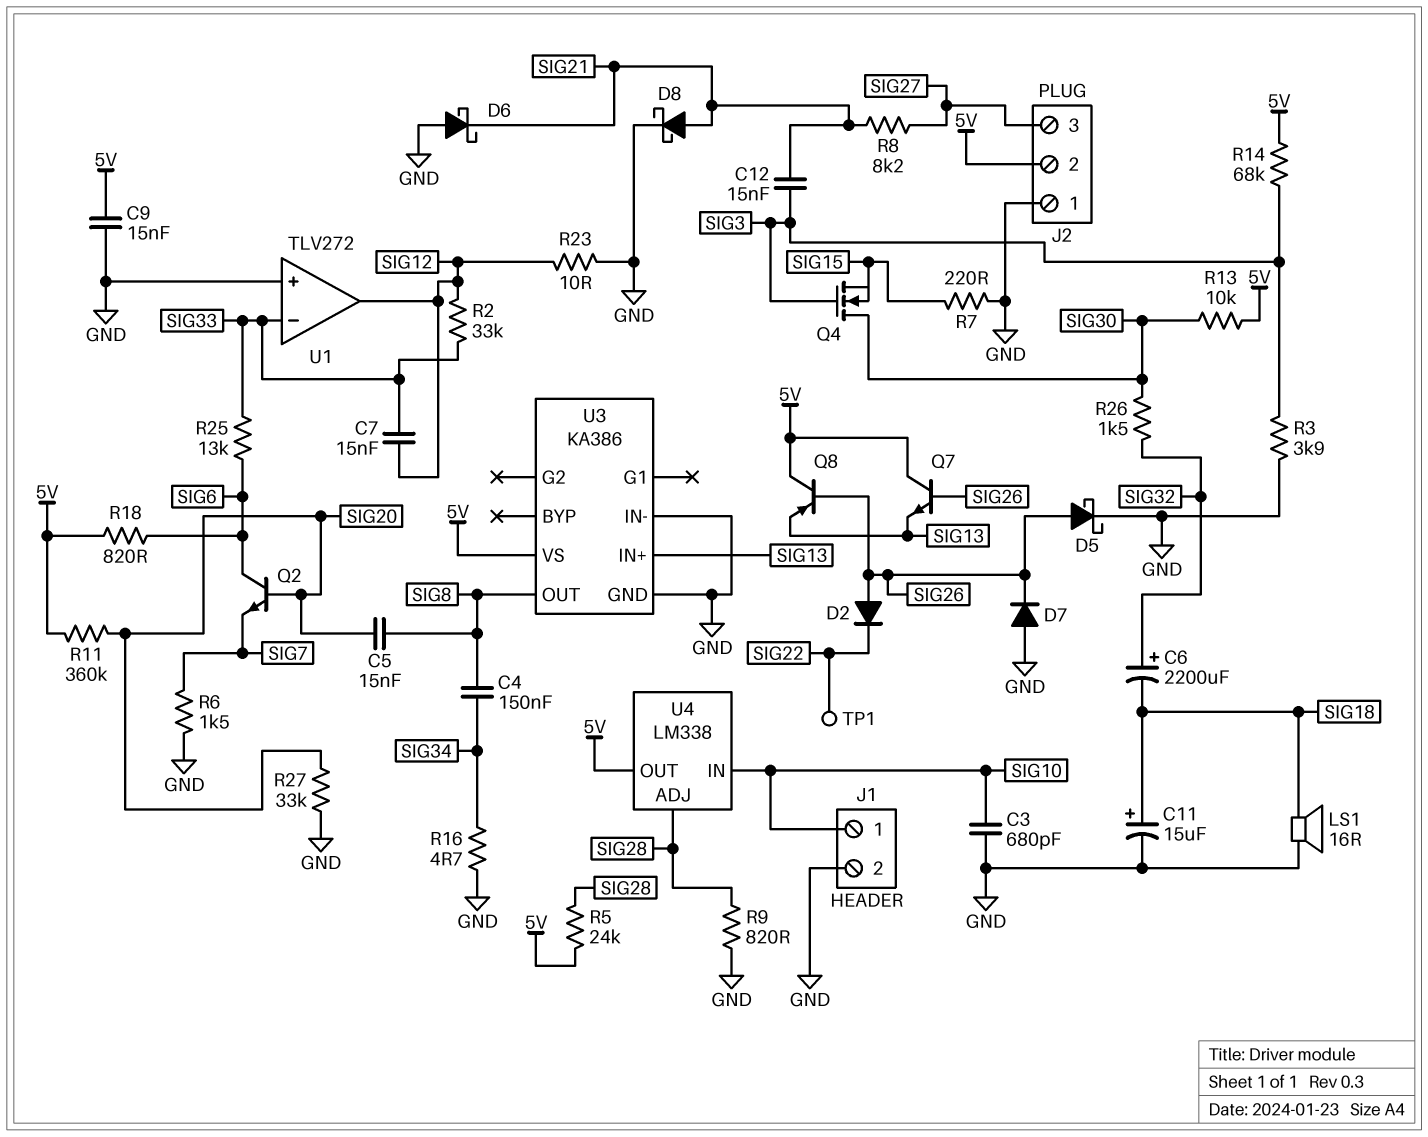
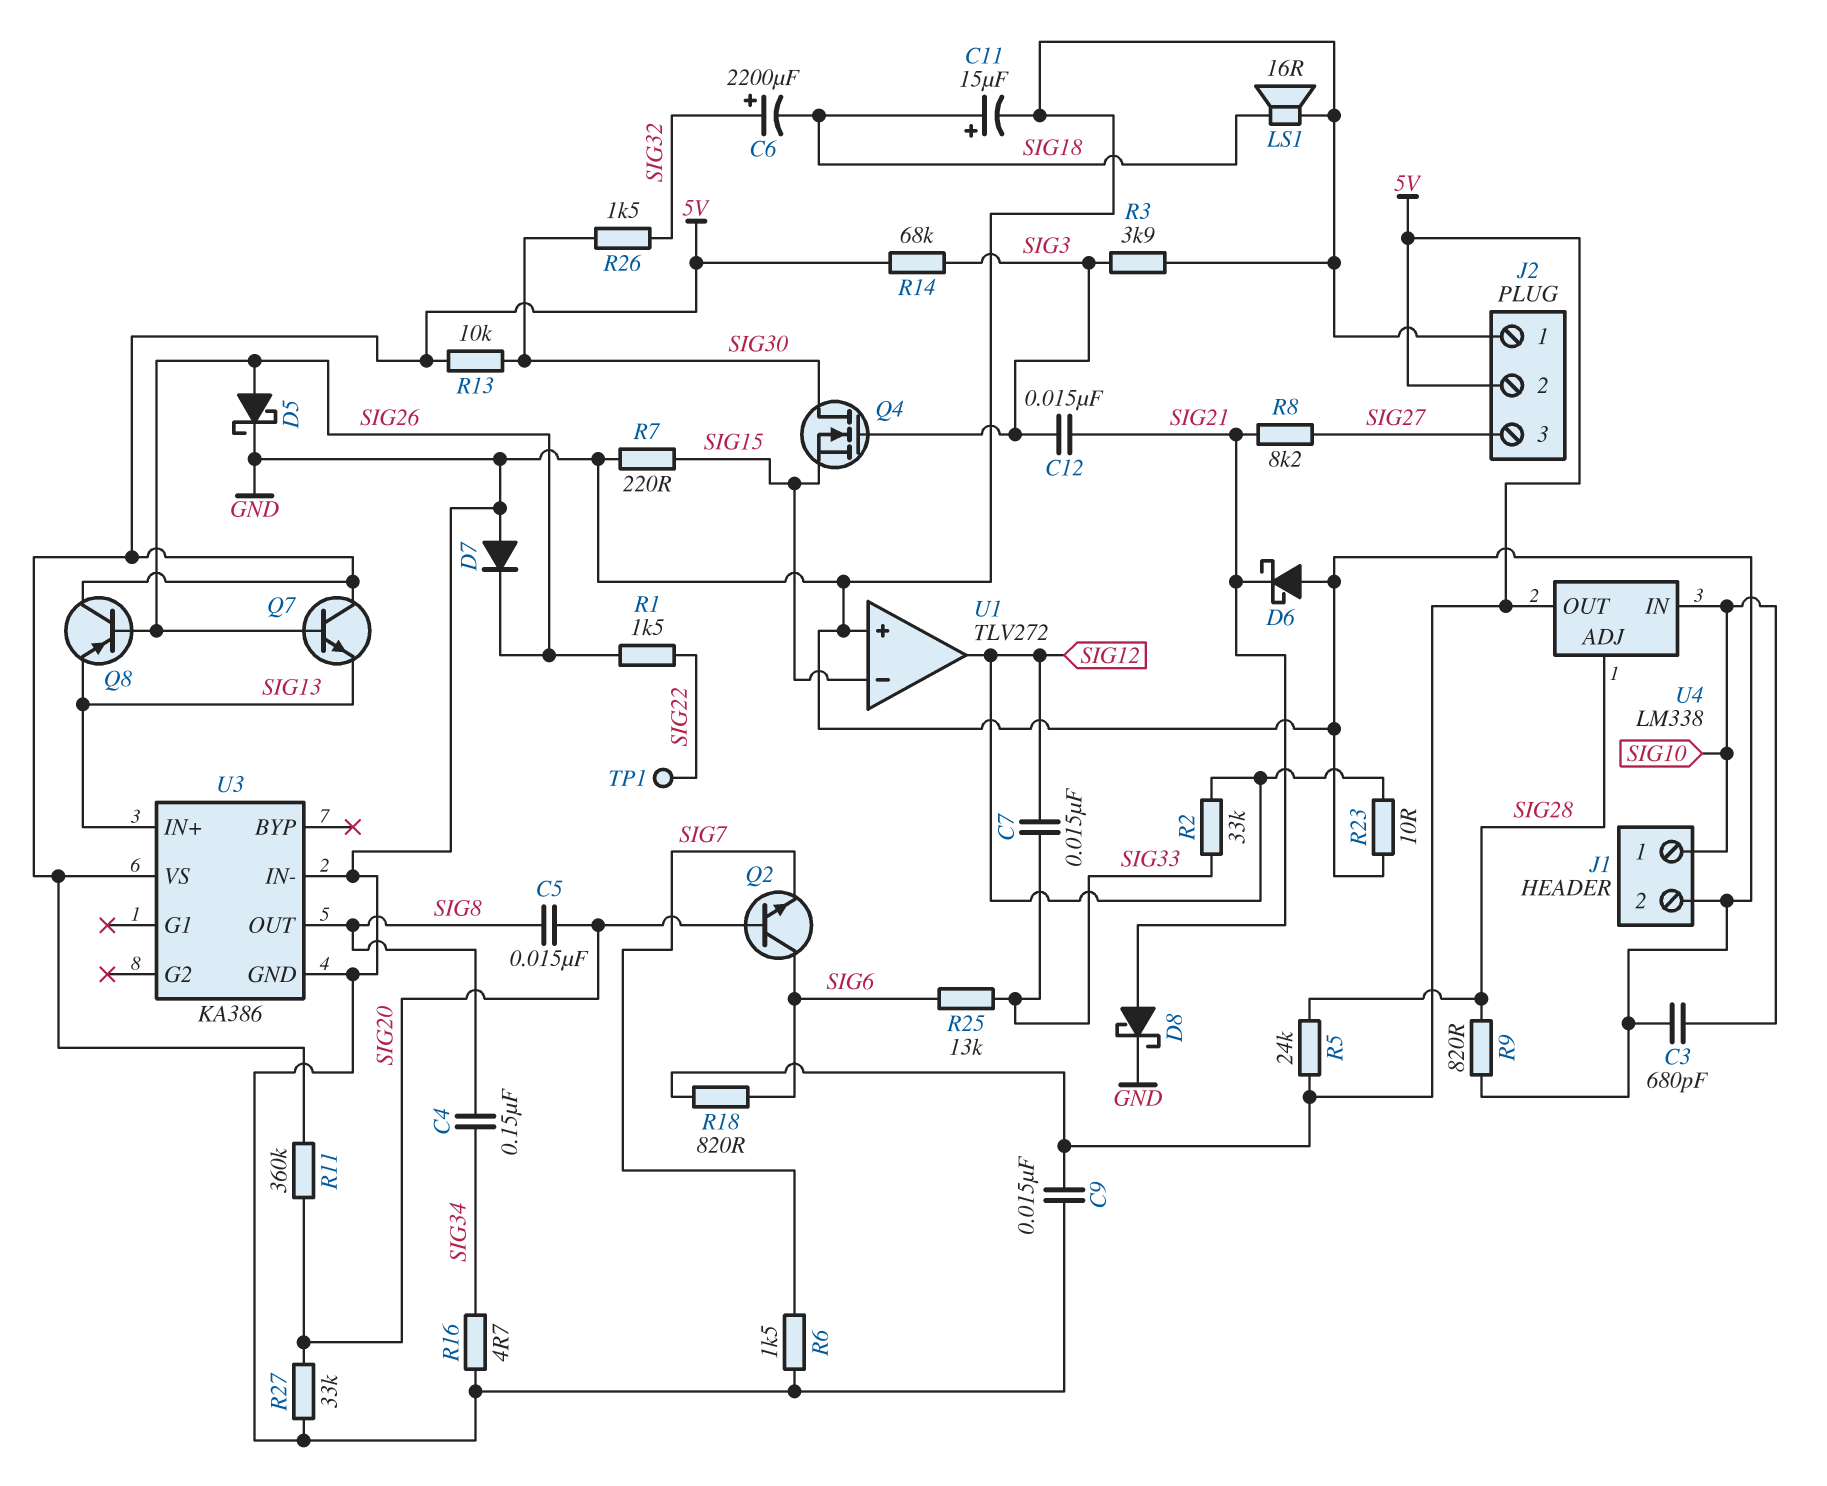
D2: diode (A SIG26, K SIG22) -> none
R1: none -> 1.5k (SIG22, SIG26)
U1 pin in-: SIG33 -> SIG15

